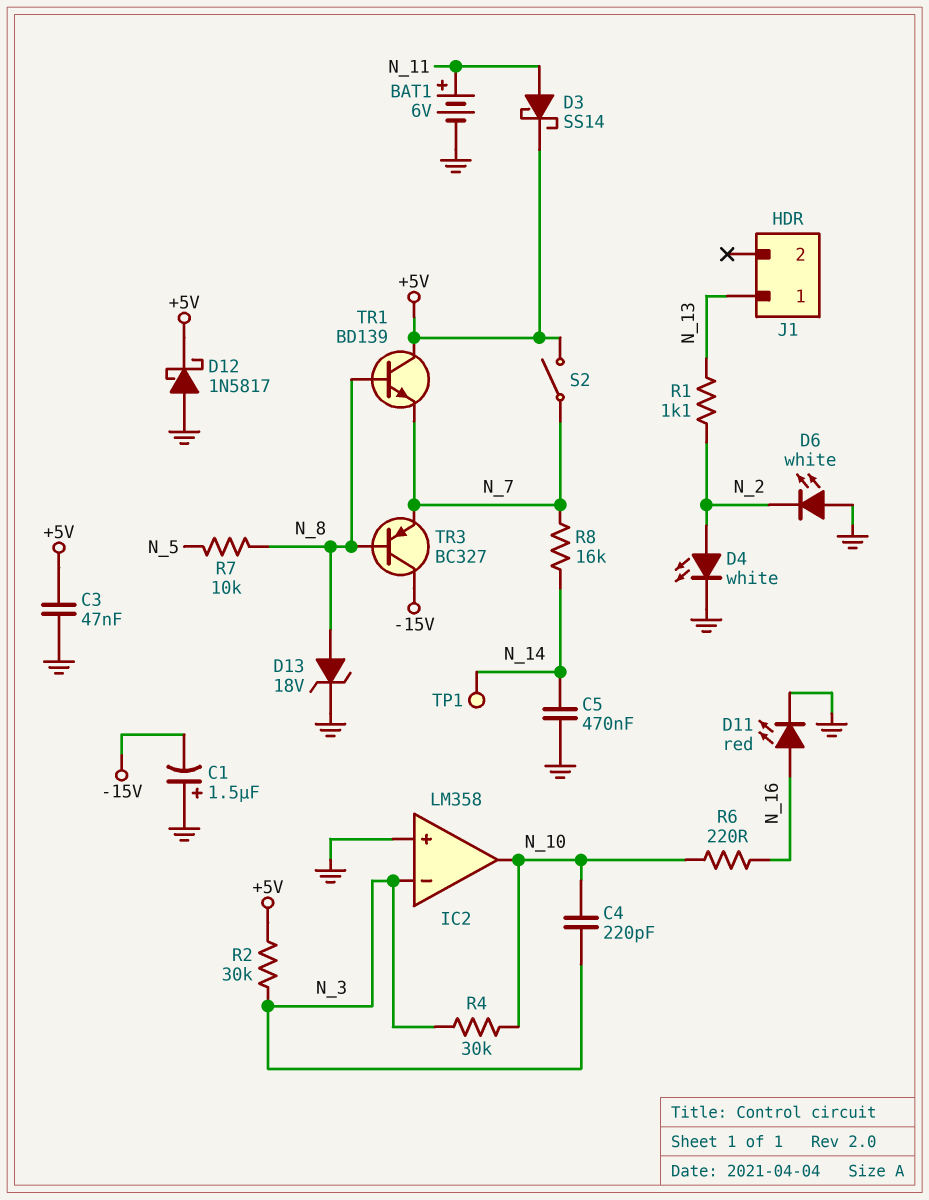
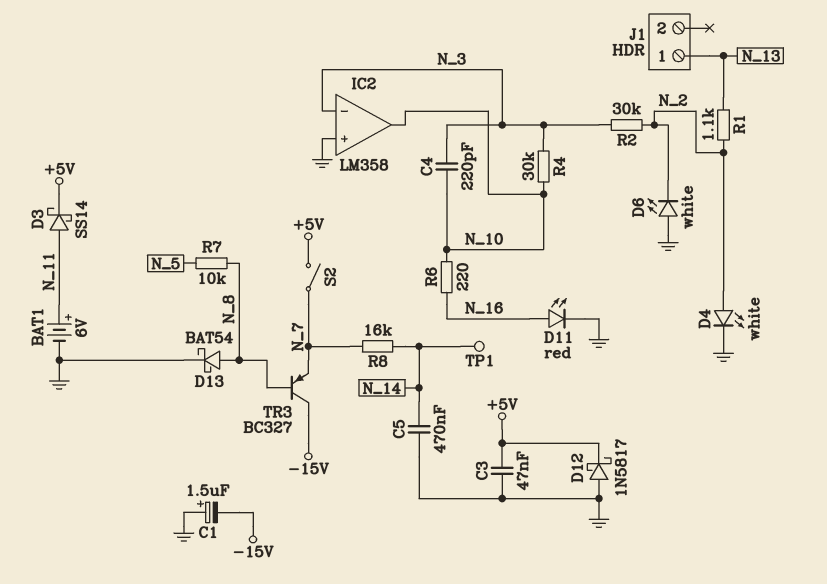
D13: zener 18V (A N_8, K GND) -> schottky BAT54 (A N_8, K GND)
R2: 30k (+5V, N_3) -> 30k (N_2, N_3)
TR1: NPN BD139 (B N_8, C +5V, E N_7) -> none

